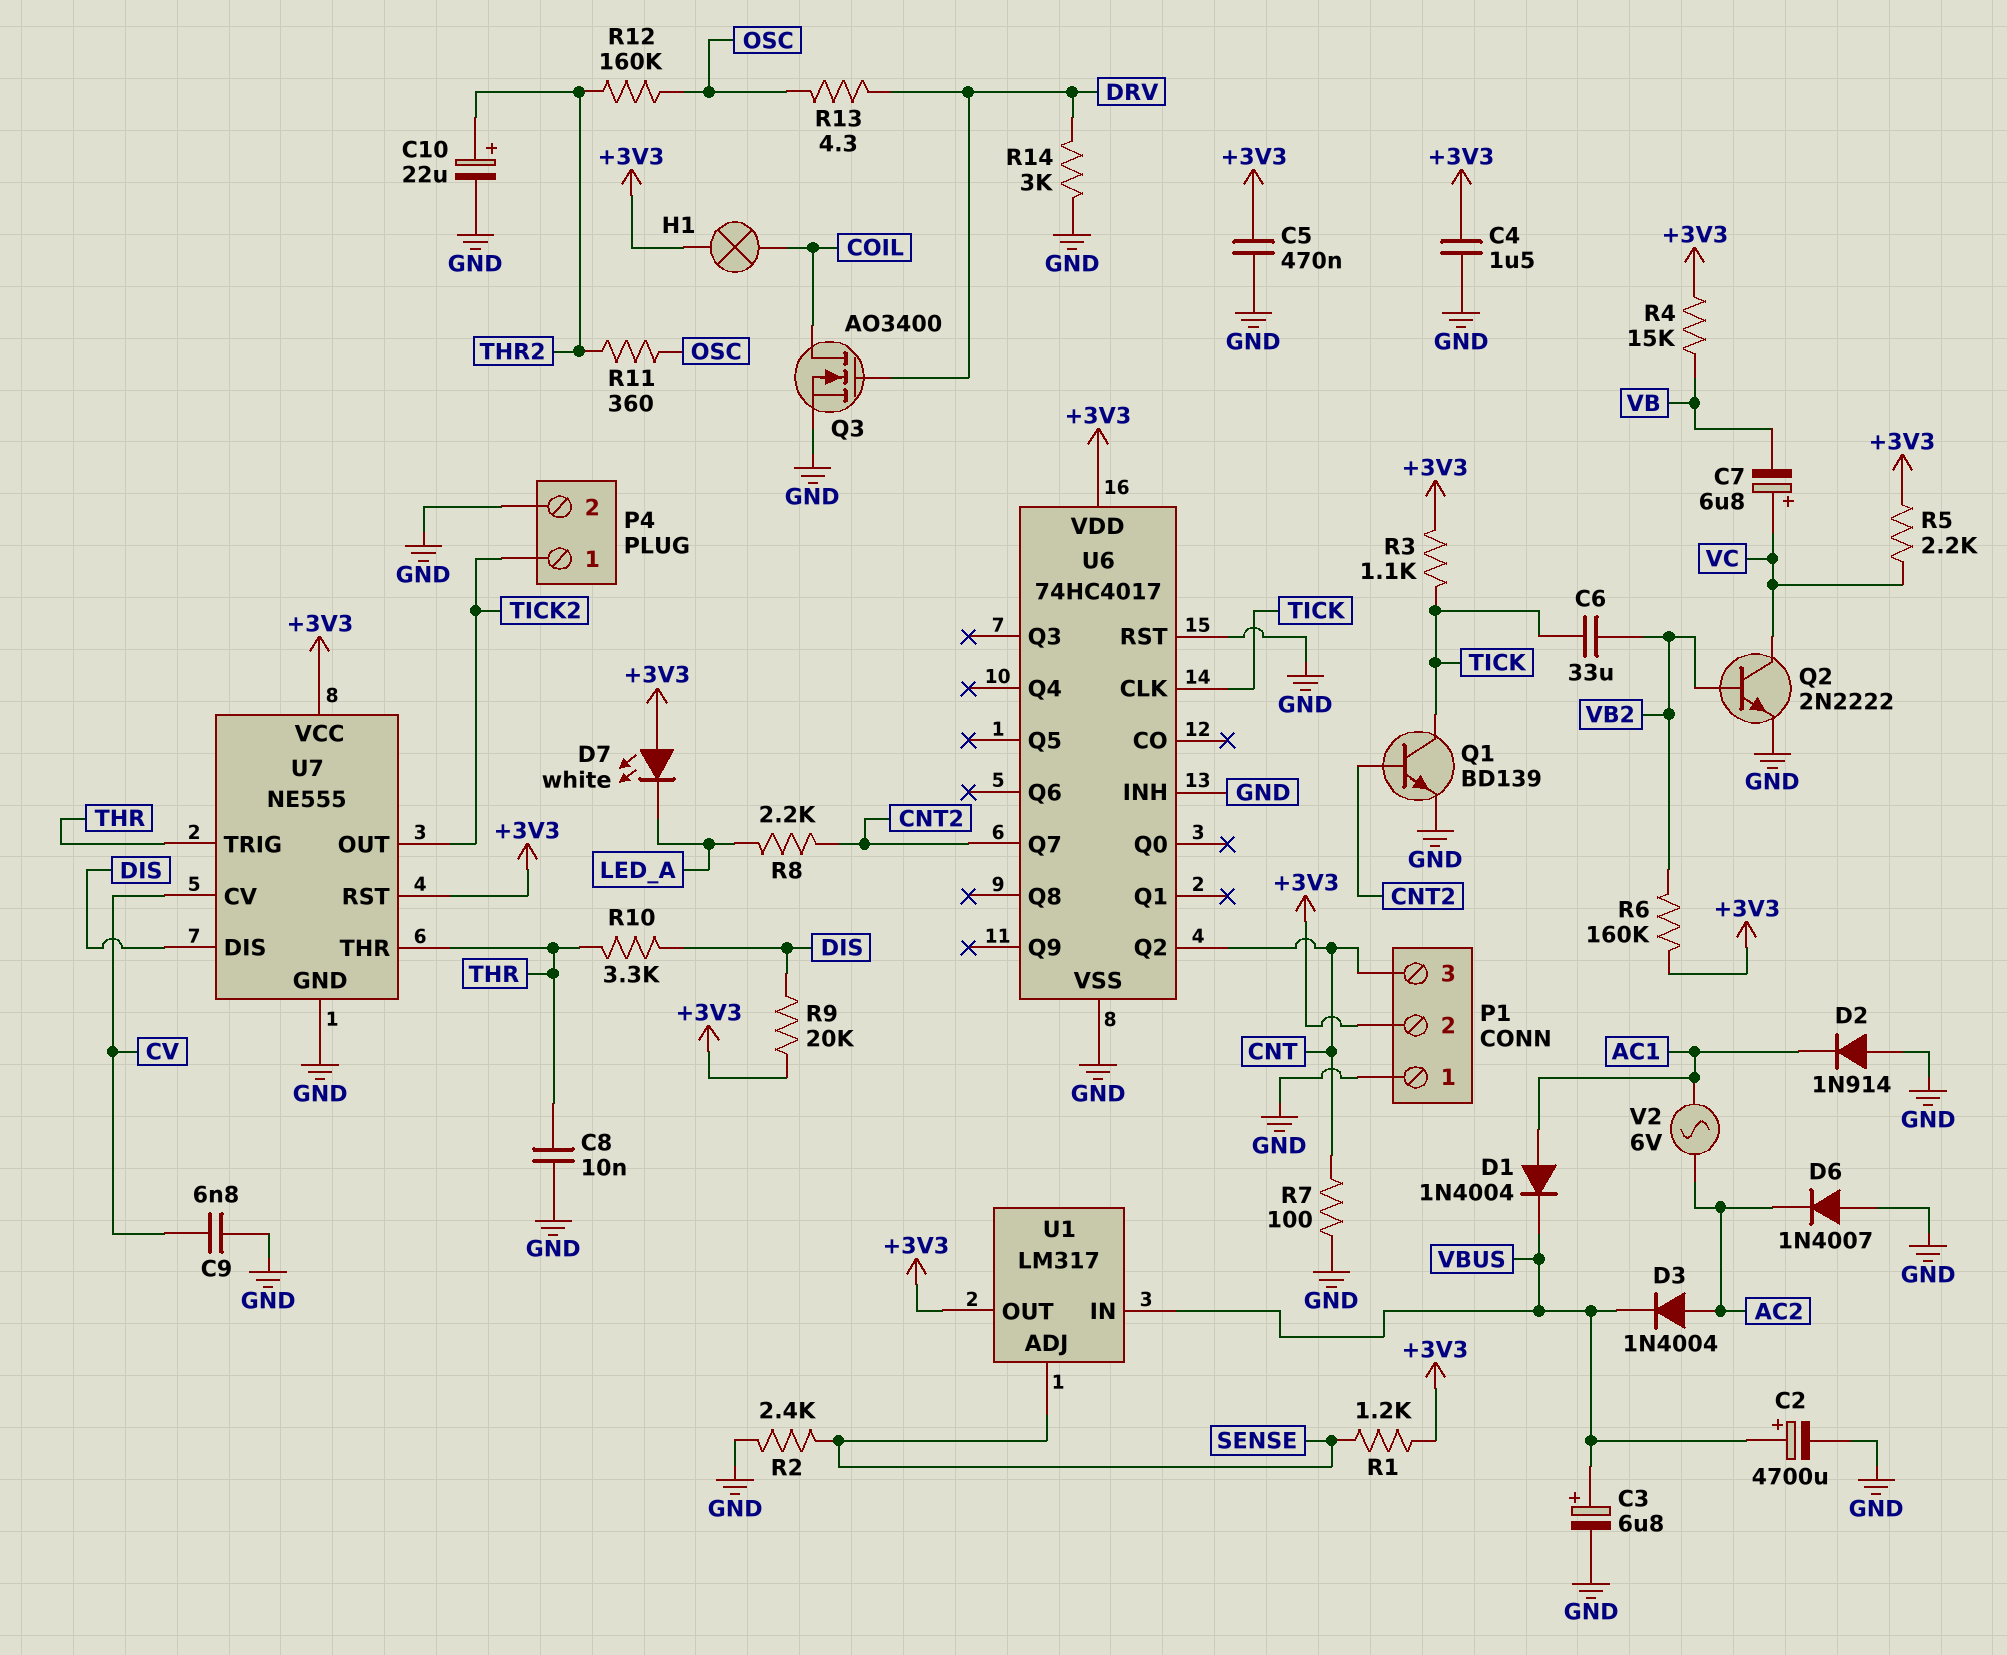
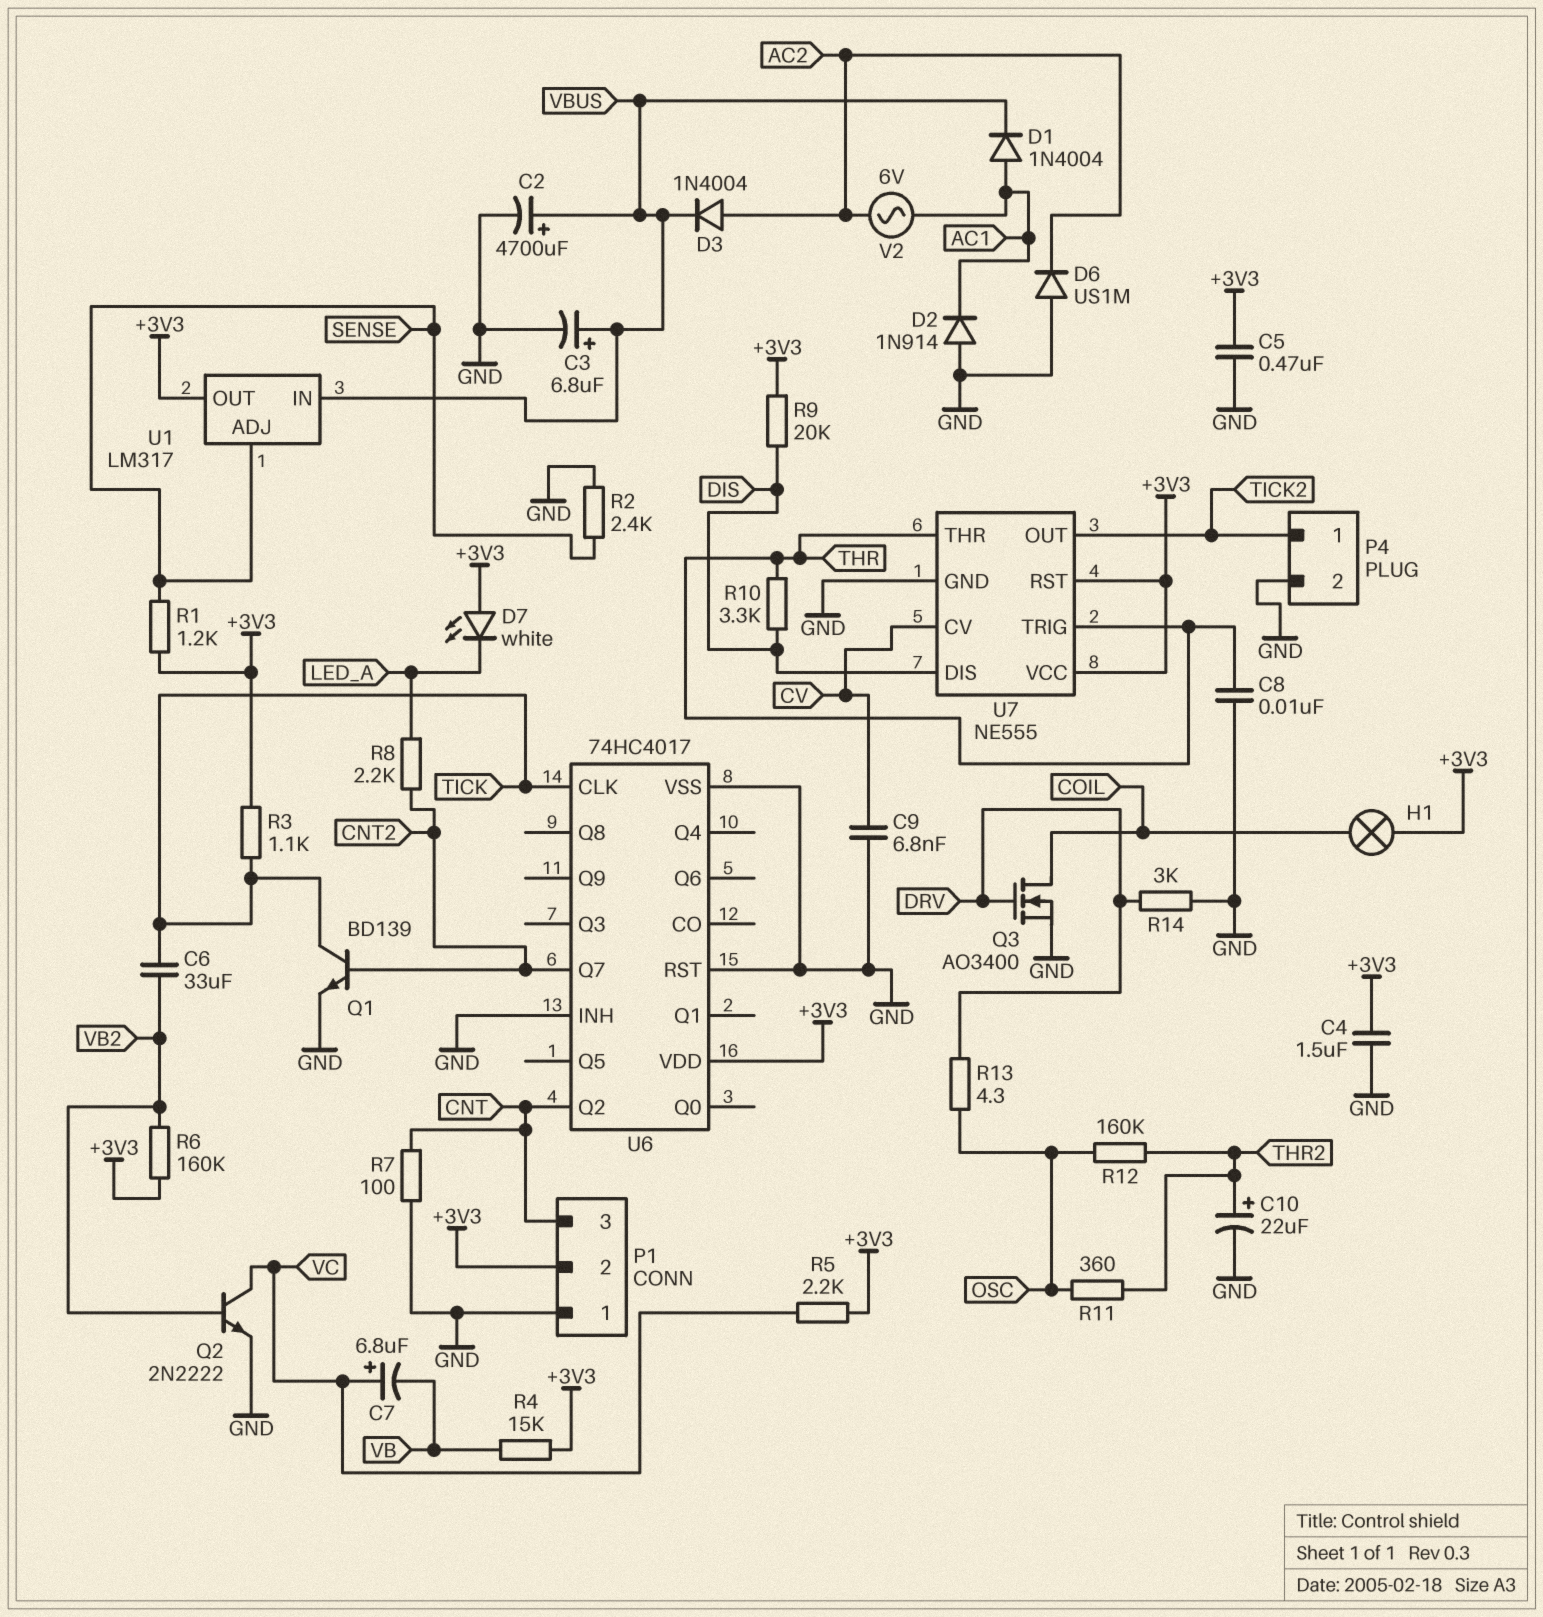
D6: diode 1N4007 (A GND, K AC2) -> diode US1M (A GND, K AC2)

